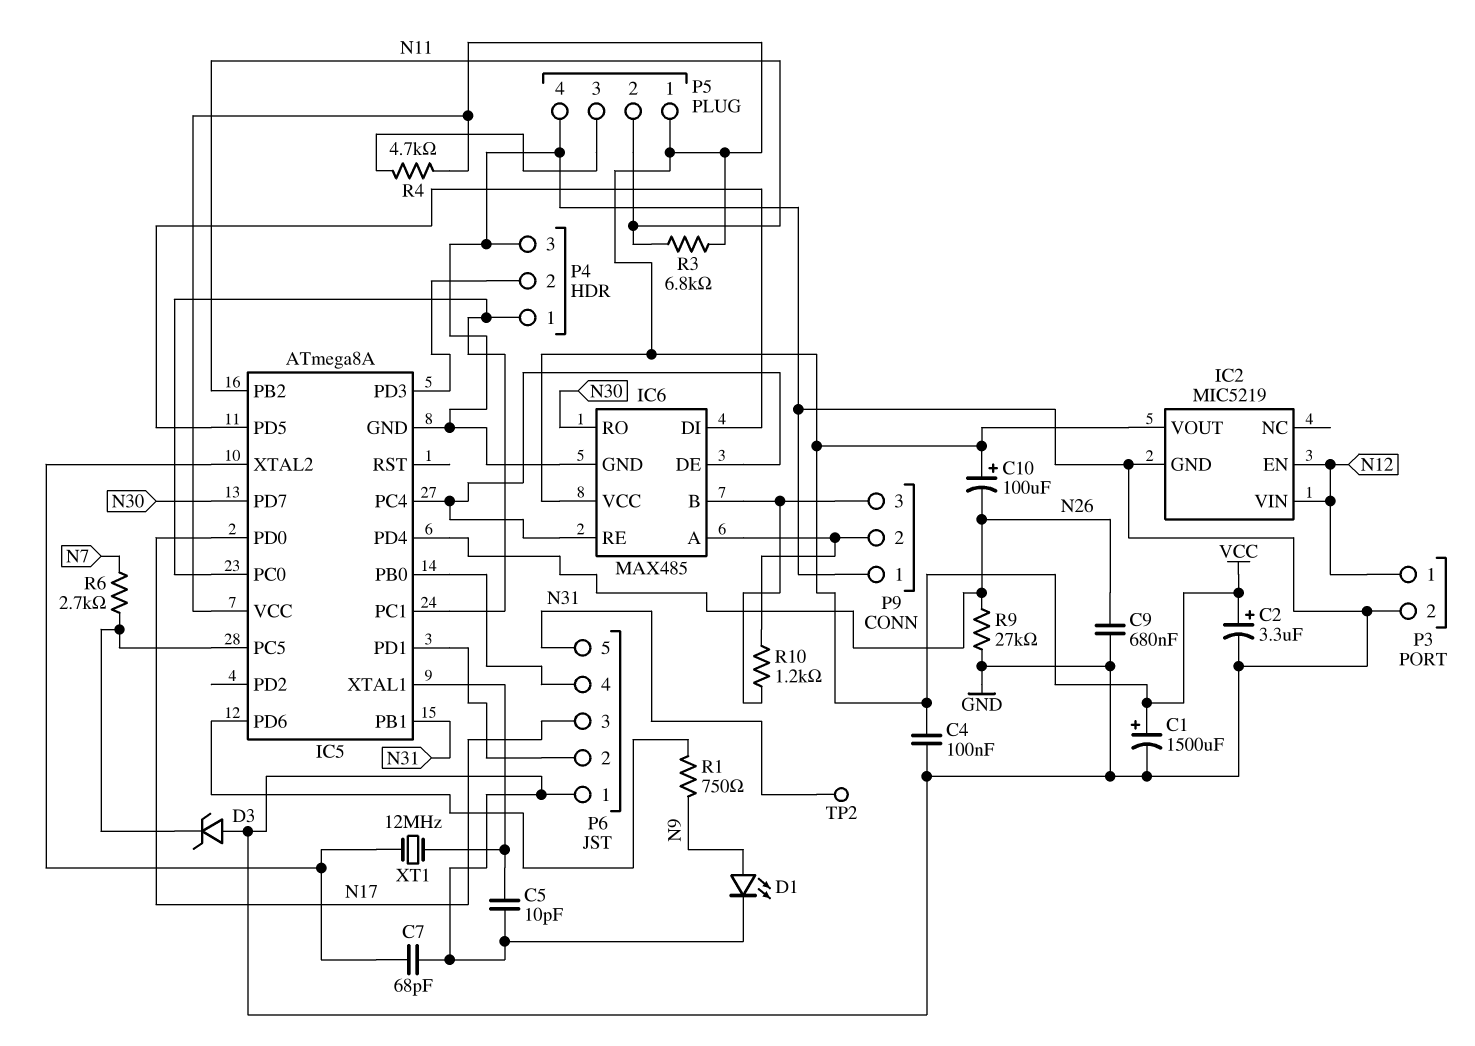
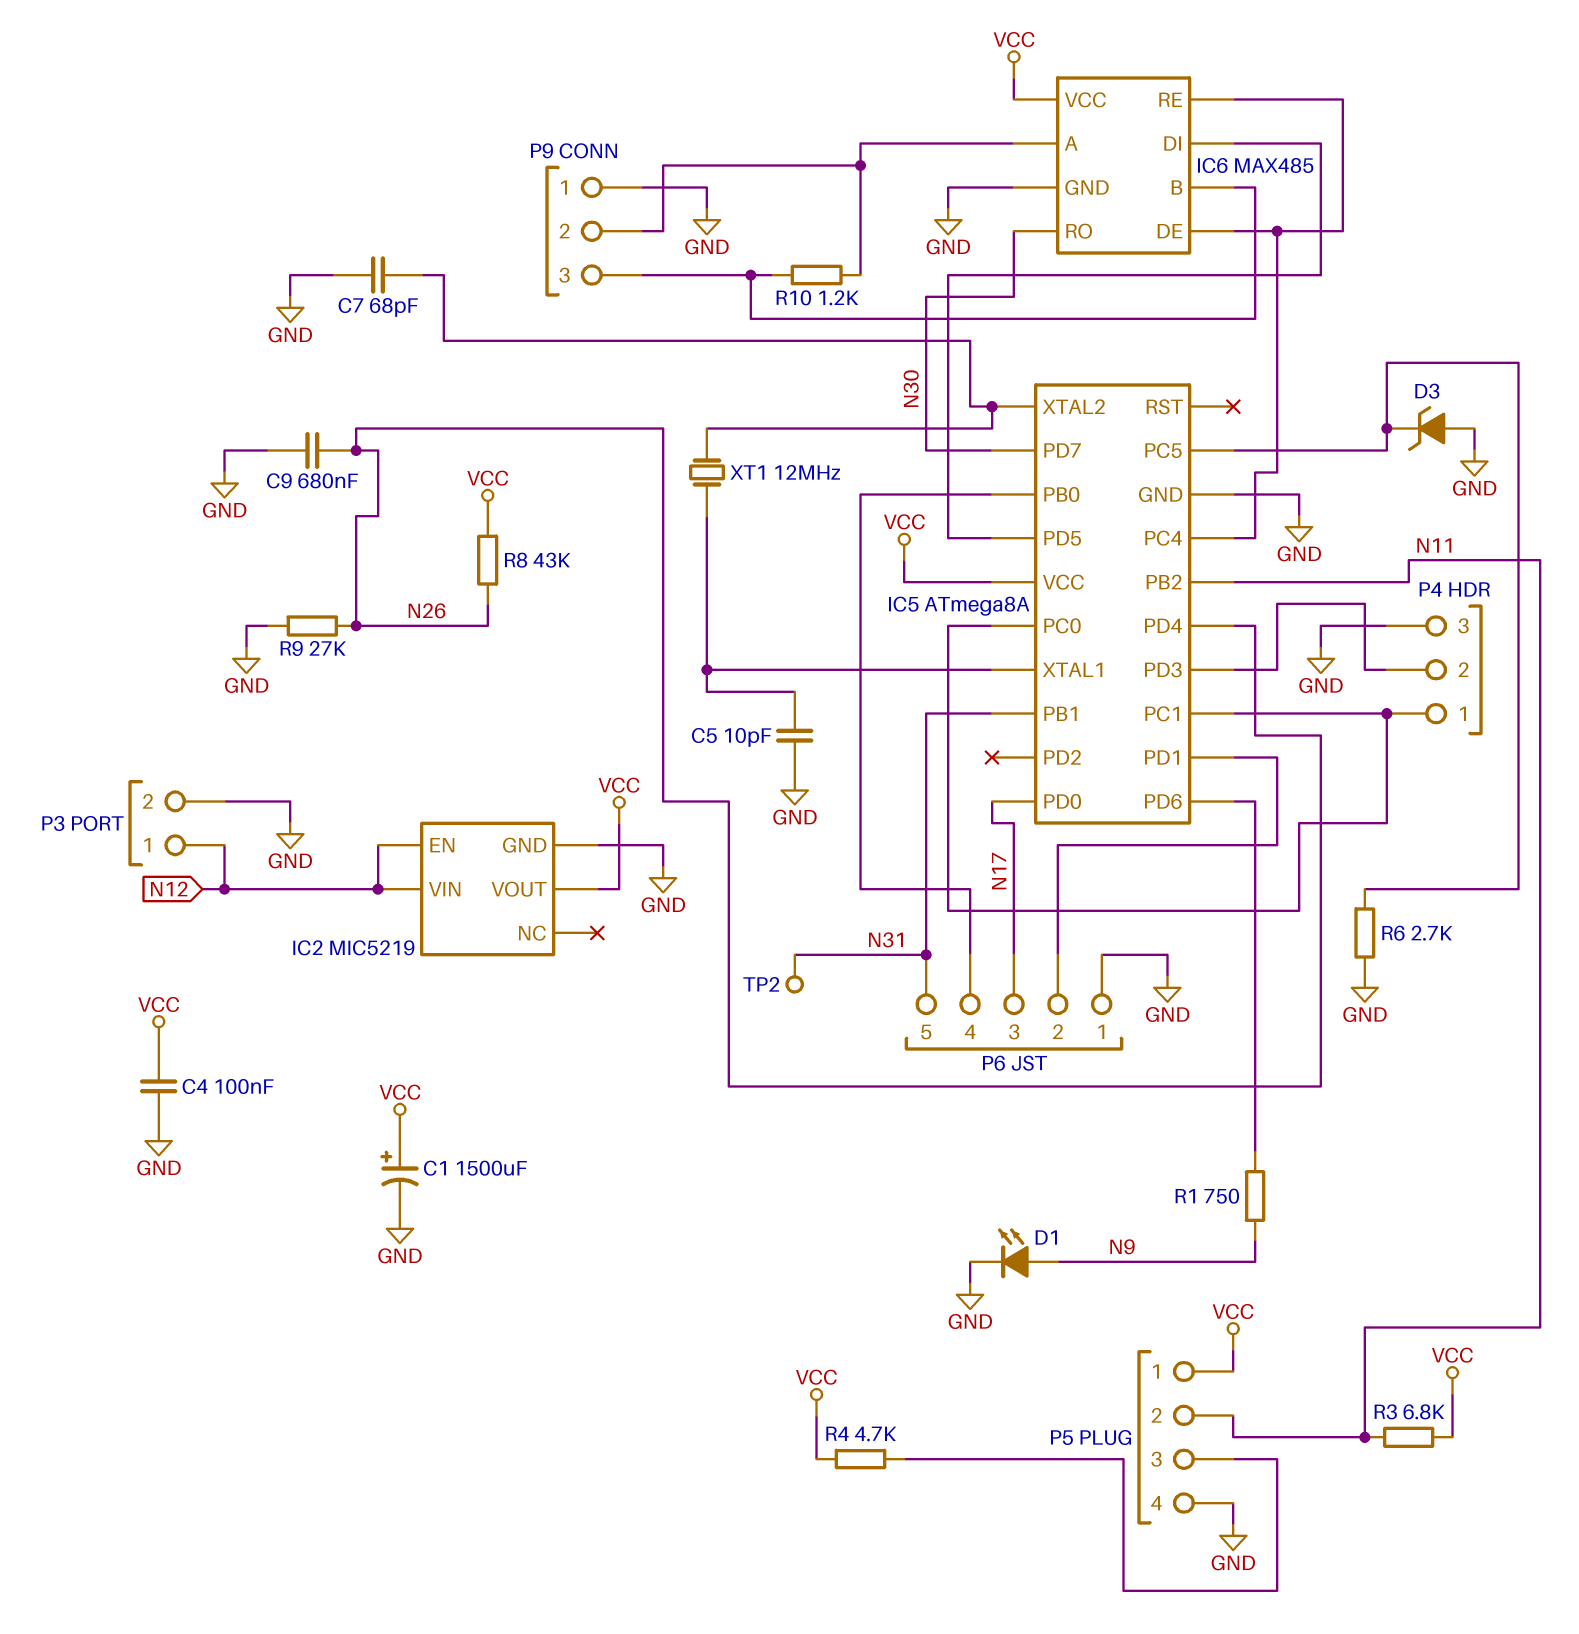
C2: 3.3uF (plus VCC, minus GND) -> none
C10: 100uF (plus VCC, minus N26) -> none
R6: 2.7k (IC5/PC5, N7) -> 2.7k (GND, IC5/PC5)
R8: none -> 43k (N26, VCC)

